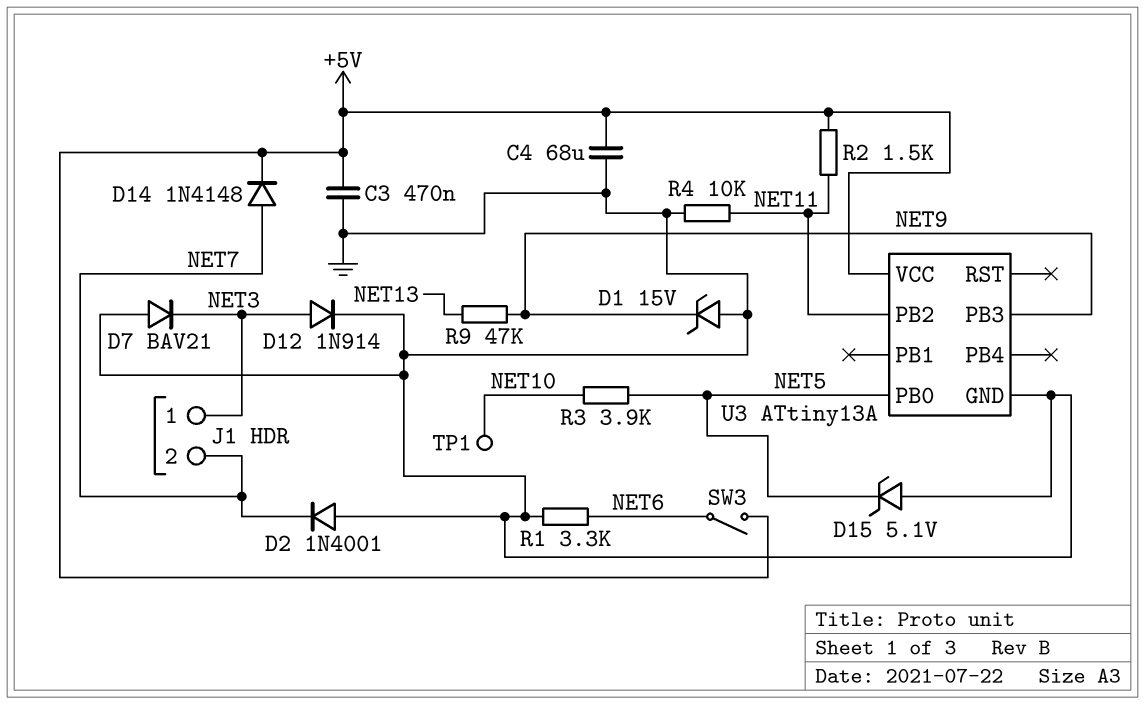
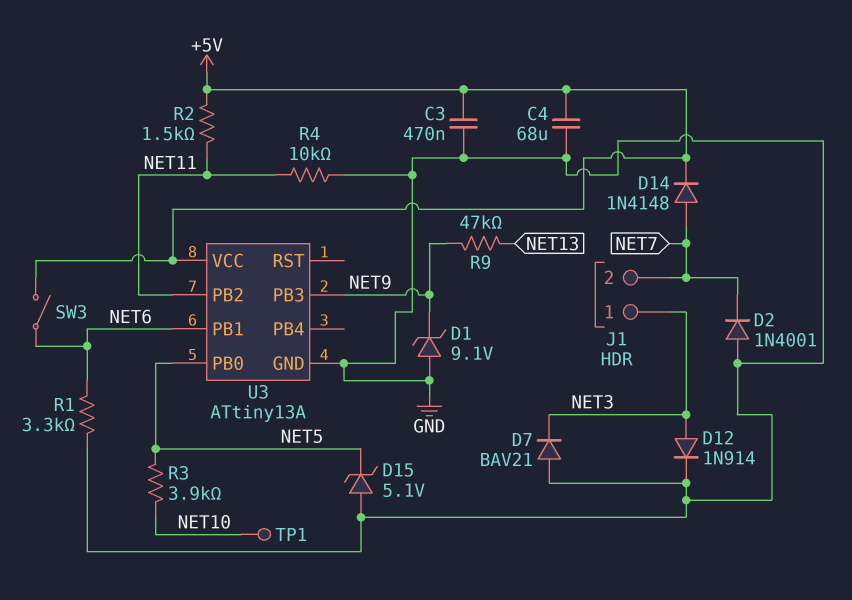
D1: zener 15V (A GND, K NET9) -> zener 9.1V (A GND, K NET9)
U3 pin PB1: none -> NET6

